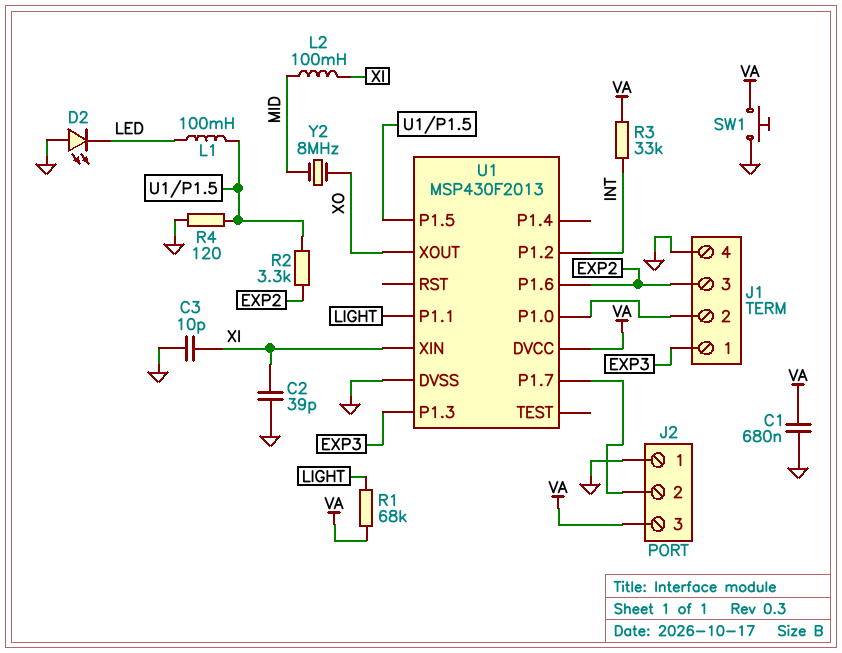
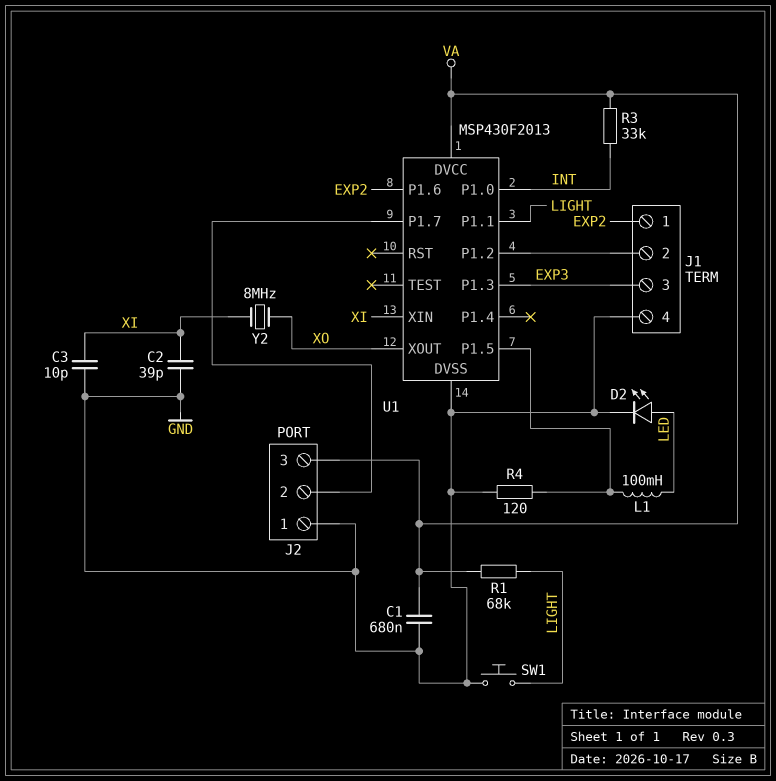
D2: LED (A GND, K LED) -> LED (A LED, K GND)
J1 pin 1: EXP3 -> EXP2
J1 pin 3: EXP2 -> EXP3
L2: 100mH (MID, XI) -> none
R2: 3.3k (EXP2, U1/P1.5) -> none
SW1: button (GND, VA) -> button (GND, LIGHT)
U1 pin P1.0: J1/2 -> INT
U1 pin P1.2: INT -> J1/2
Y2: 8MHz (MID, XO) -> 8MHz (XI, XO)

